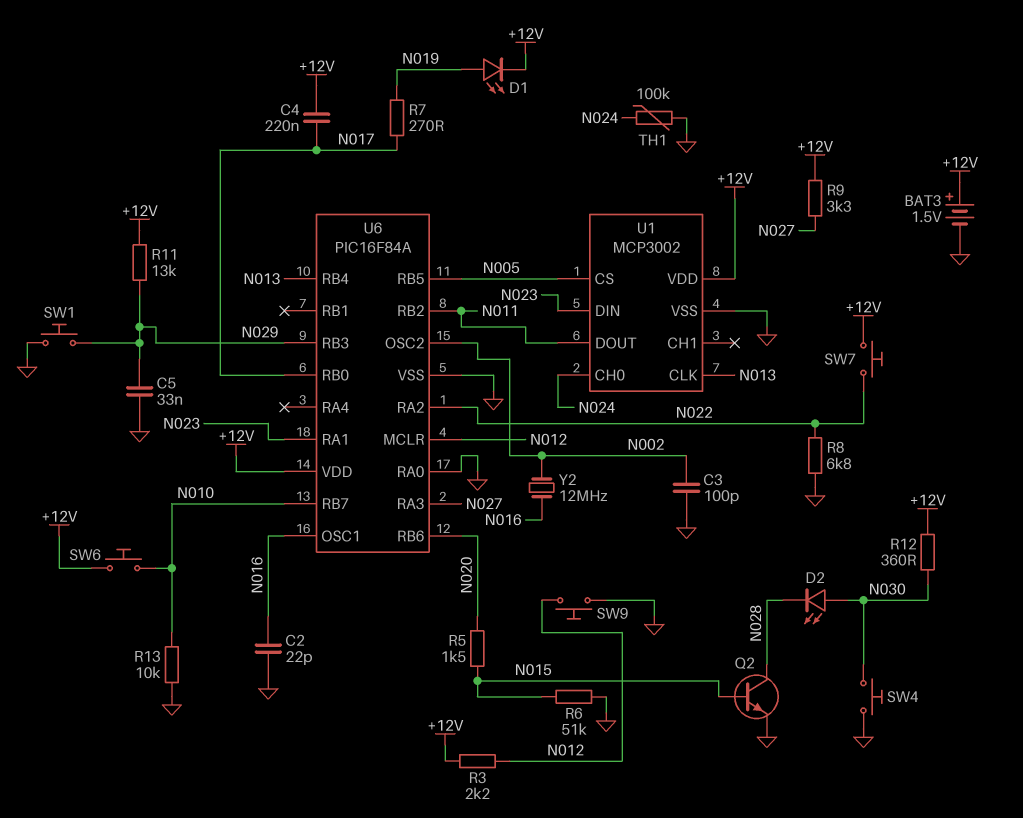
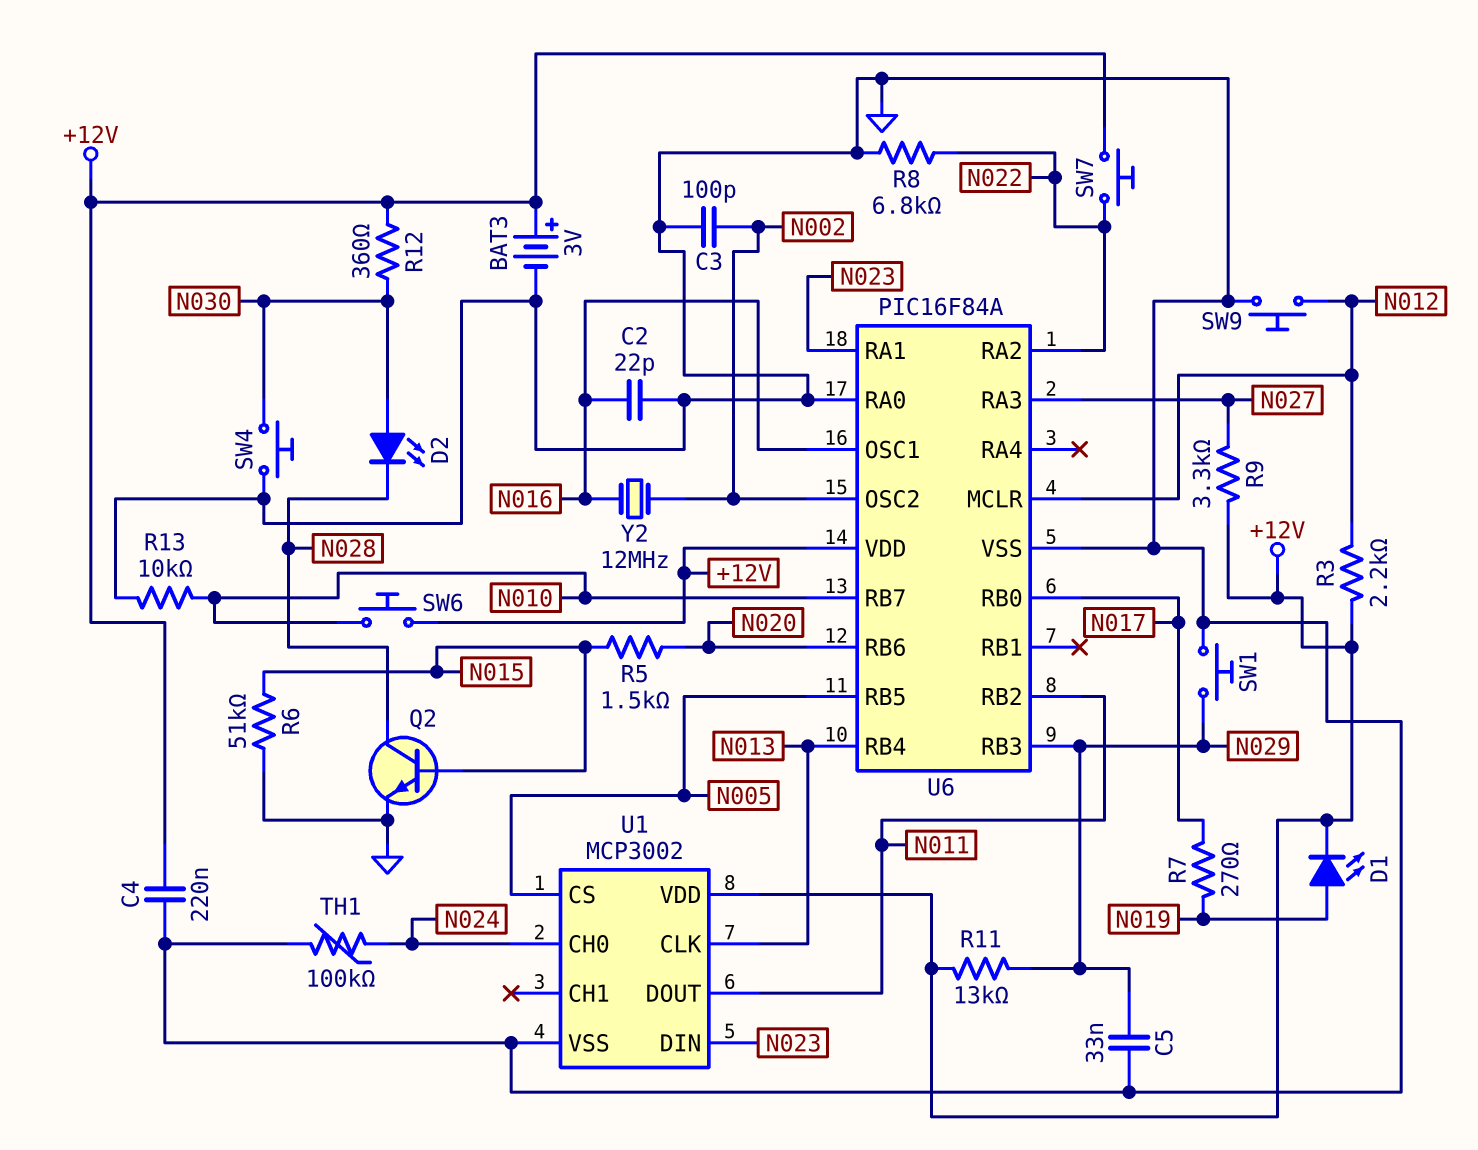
BAT3: 1.5V (plus +12V, minus GND) -> 3V (plus +12V, minus GND)
C4: 220nF (+12V, N017) -> 220nF (+12V, GND)

